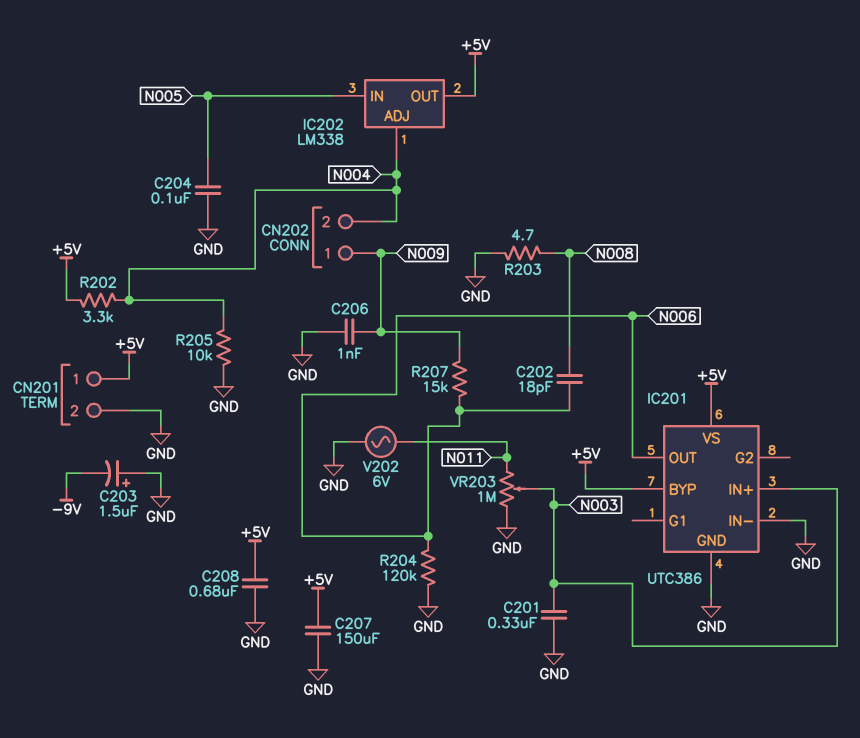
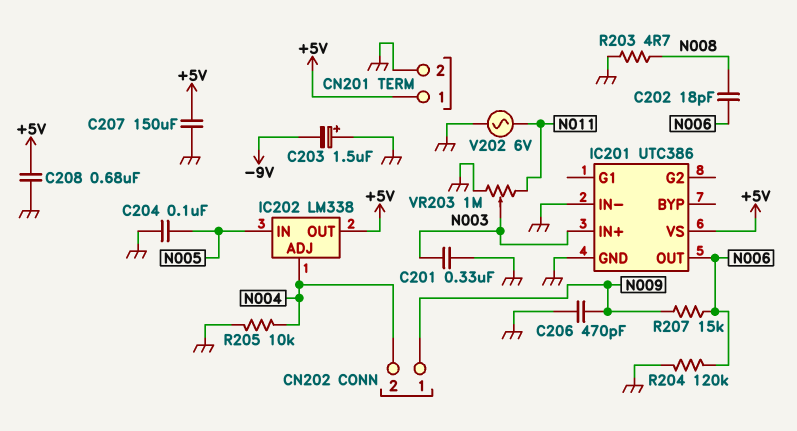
C206: 1nF (GND, N009) -> 470pF (GND, N009)
IC201 pin BYP: +5V -> none
R202: 3.3k (+5V, N004) -> none

